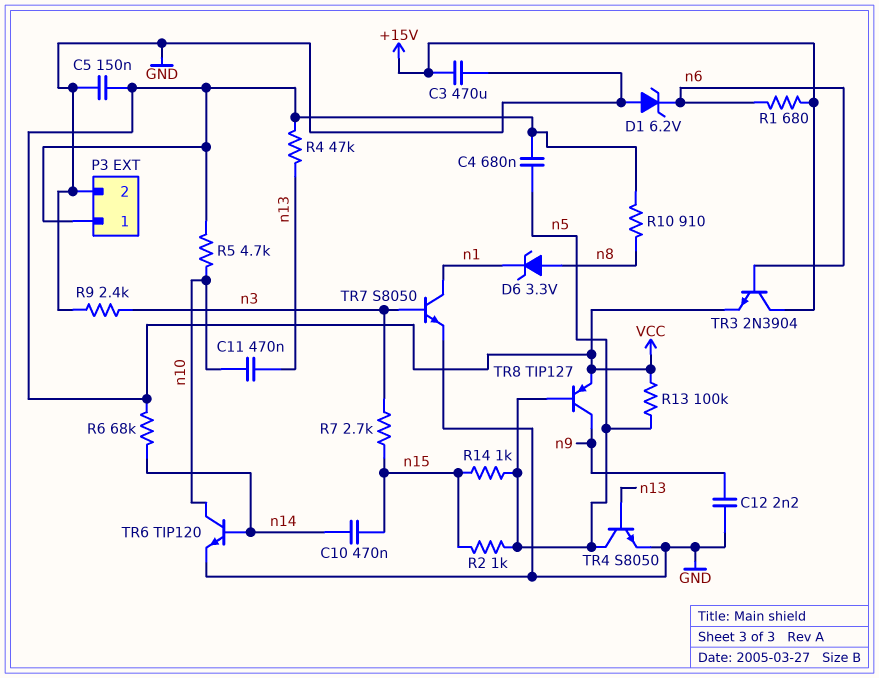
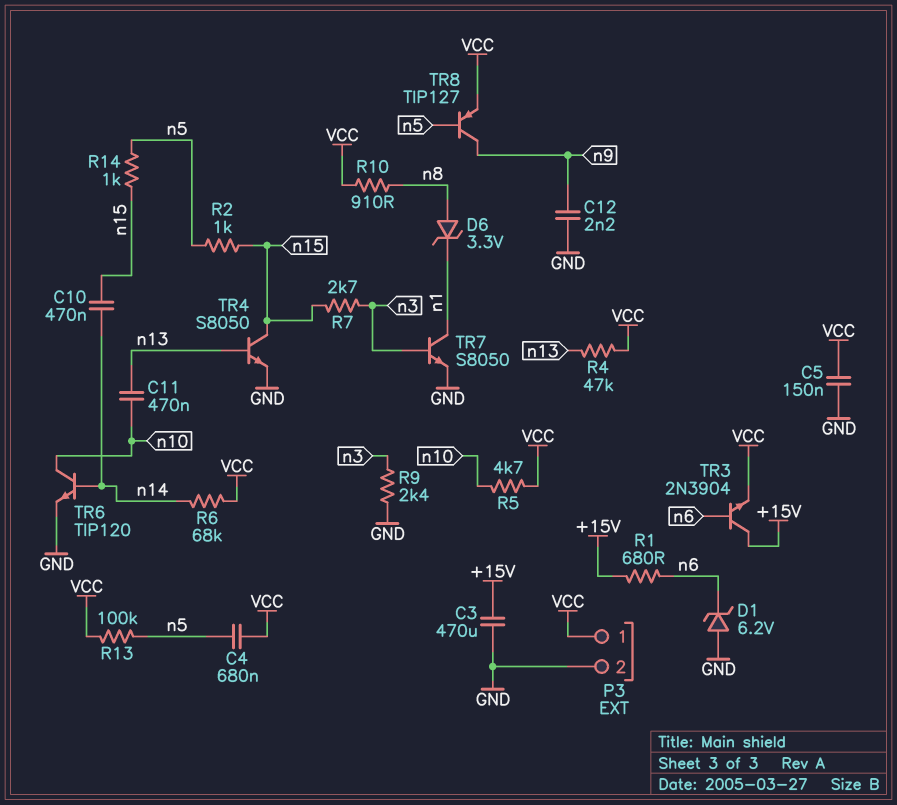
TR4: NPN S8050 (B n13, C n5, E GND) -> NPN S8050 (B n13, C n15, E GND)

